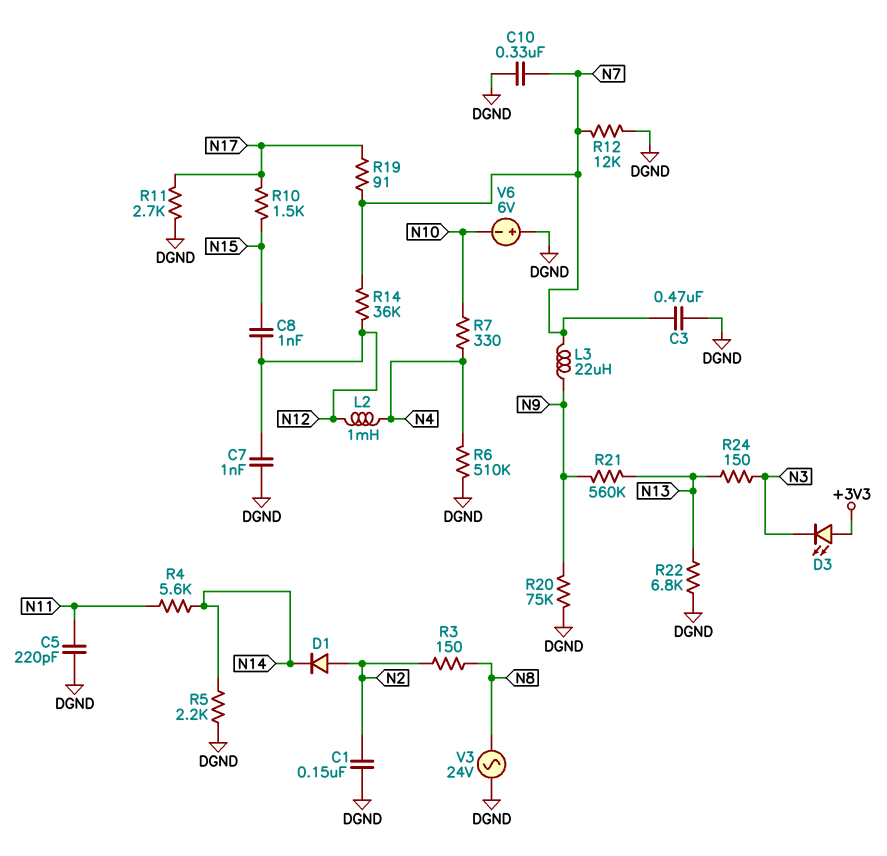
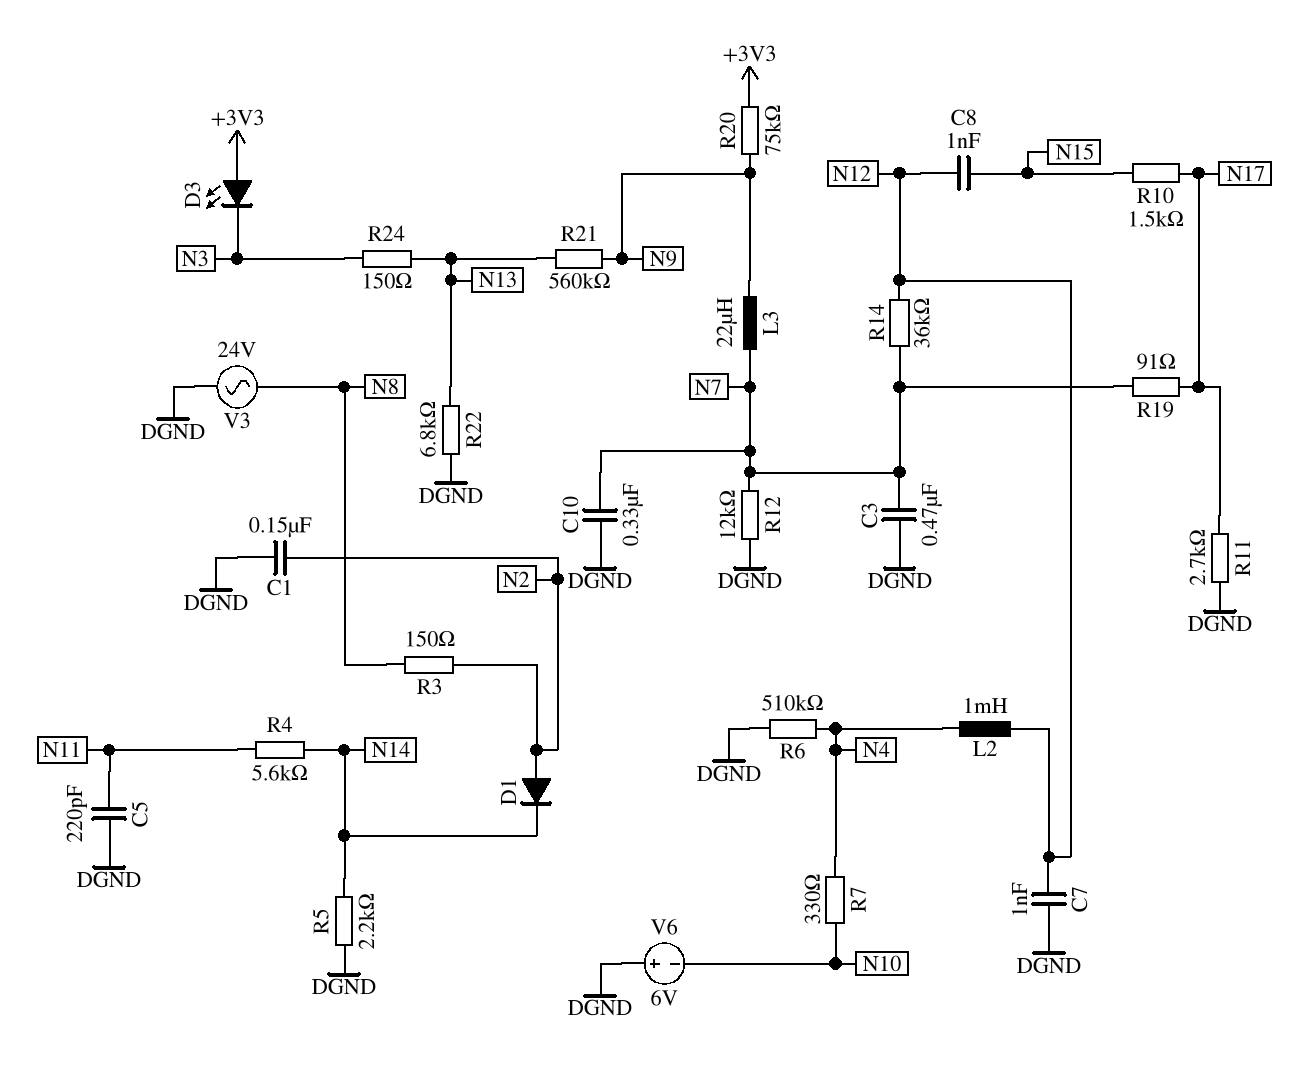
R20: 75k (DGND, N9) -> 75k (+3V3, N9)

